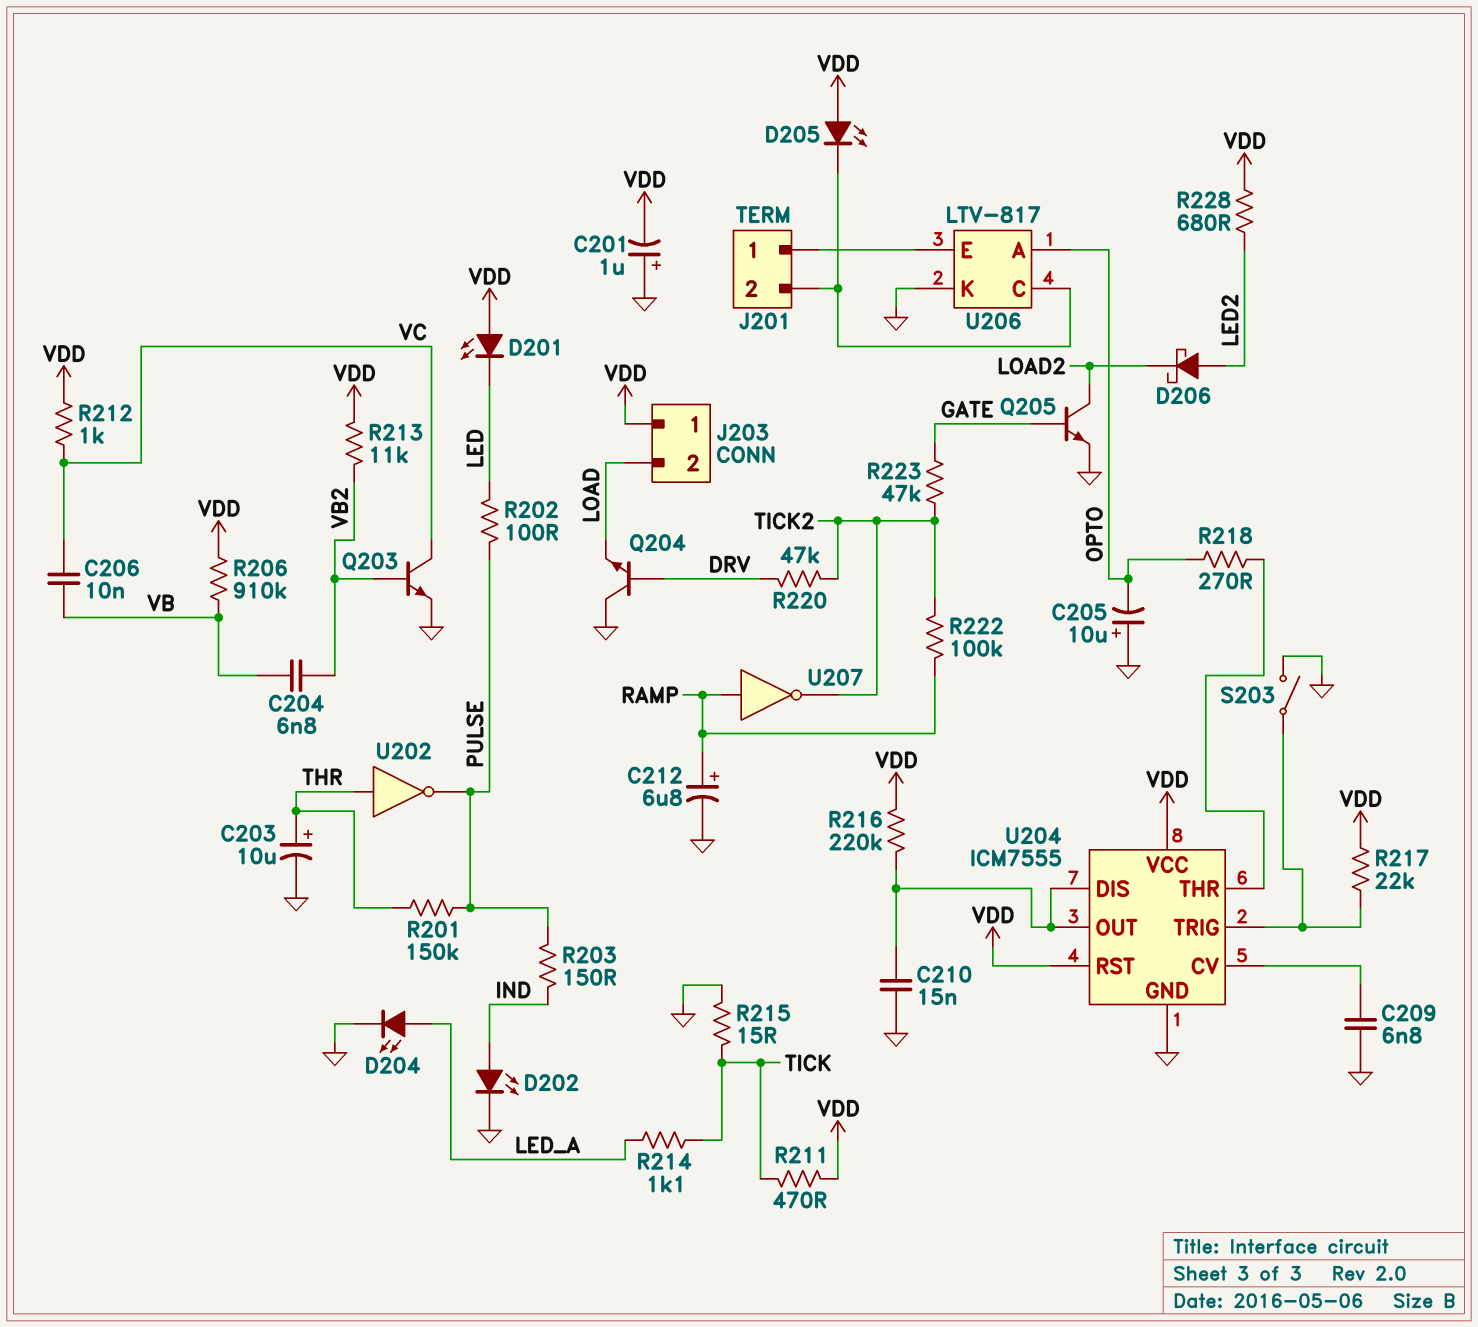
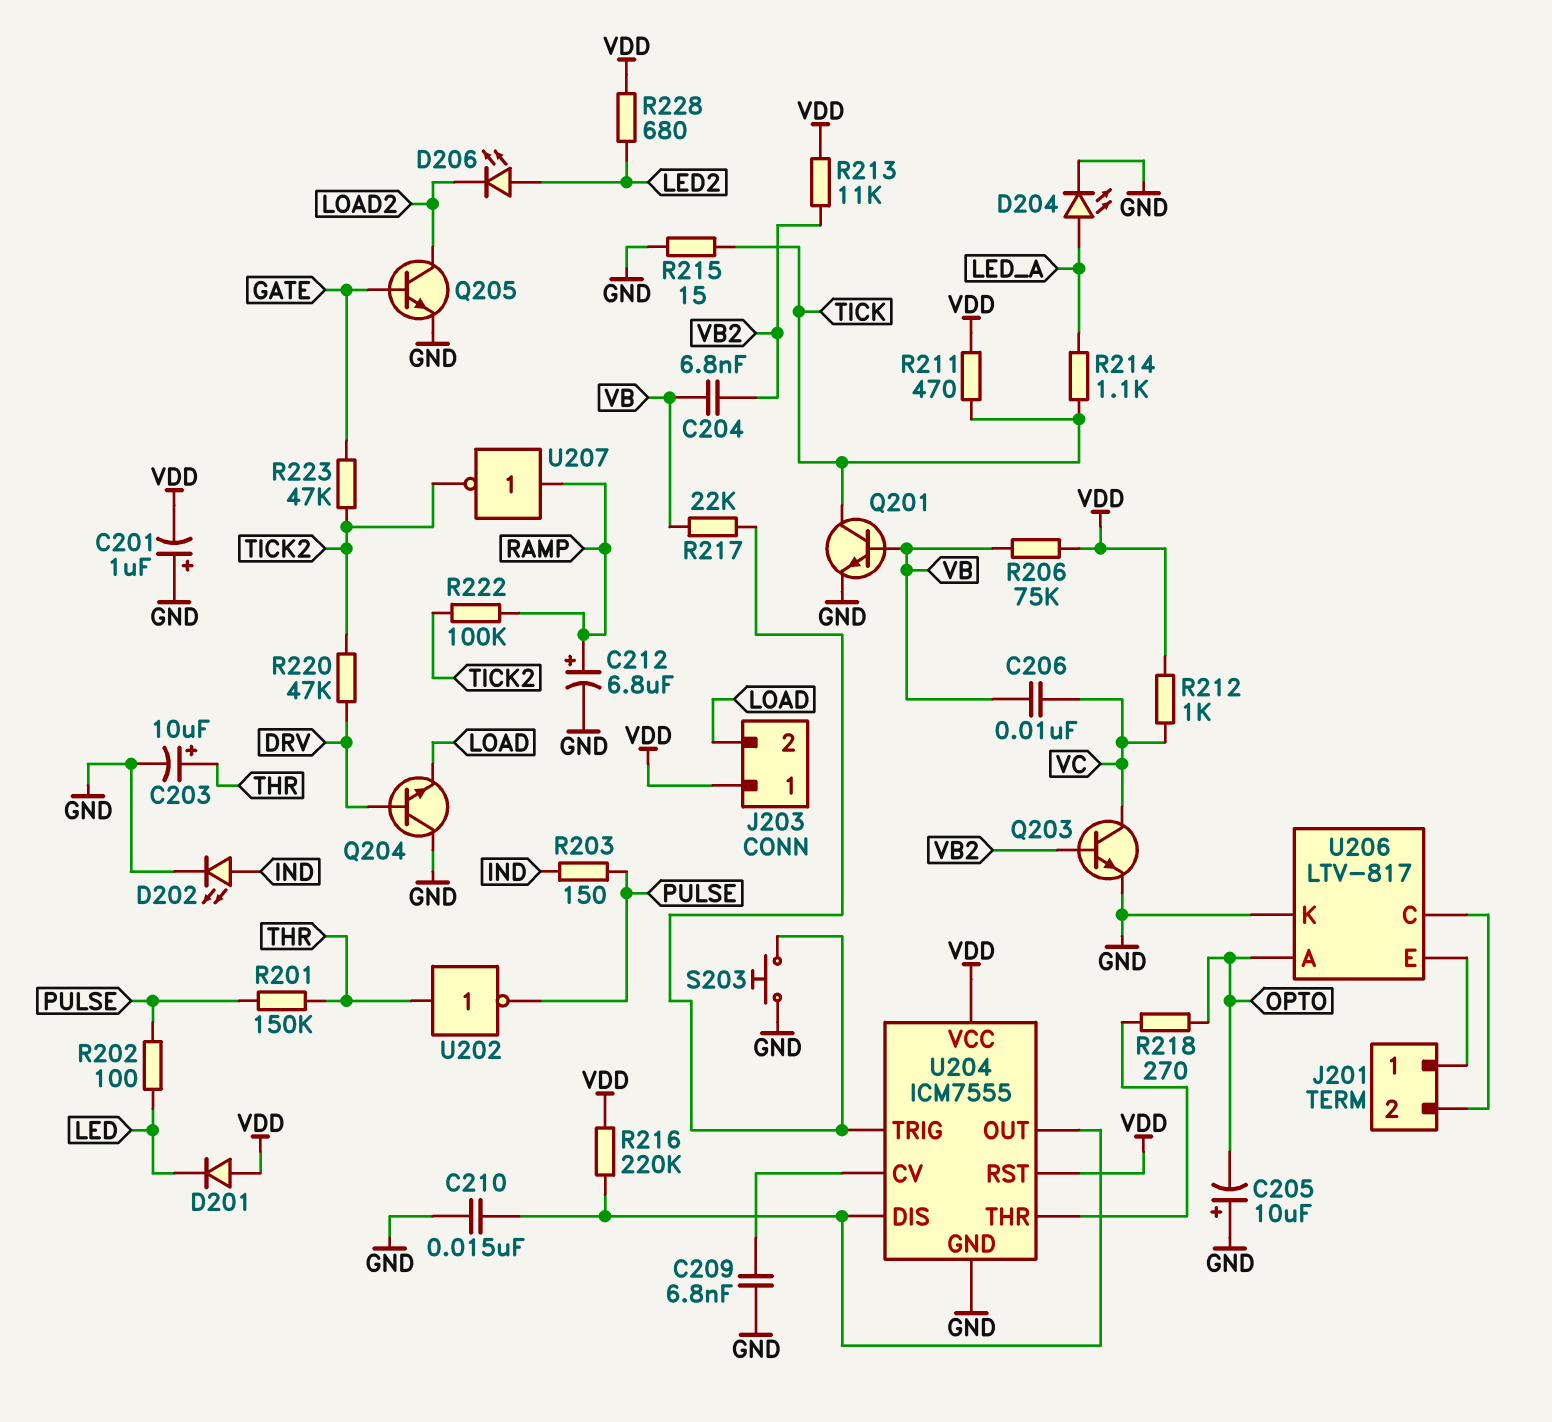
D201: LED (A VDD, K LED) -> diode (A VDD, K LED)
D205: LED (A VDD, K J201/2) -> none
D206: schottky (A LED2, K LOAD2) -> LED (A LED2, K LOAD2)
Q201: none -> NPN (B VB, C TICK, E GND)
R206: 910k (VB, VDD) -> 75k (VB, VDD)
R217: 22k (U204/TRIG, VDD) -> 22k (U204/TRIG, VB)
S203: switch (GND, U204/TRIG) -> button (GND, U204/TRIG)

